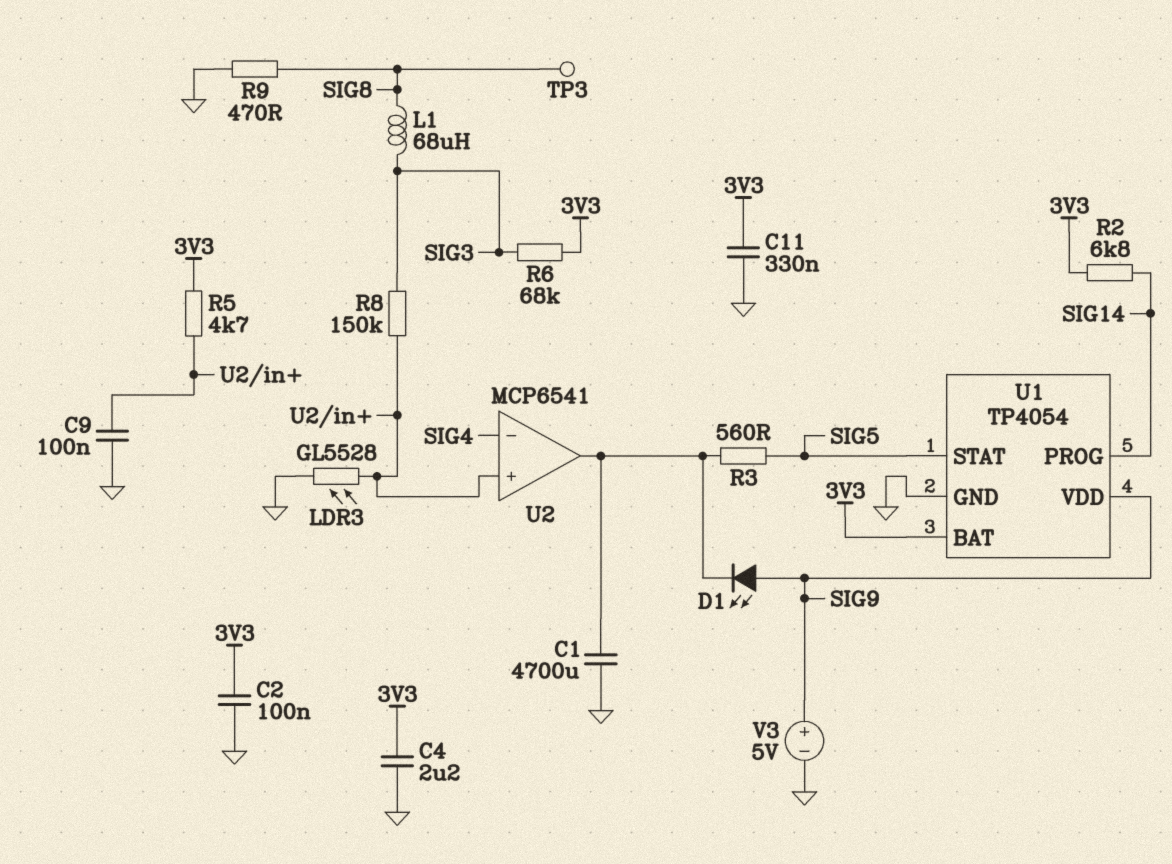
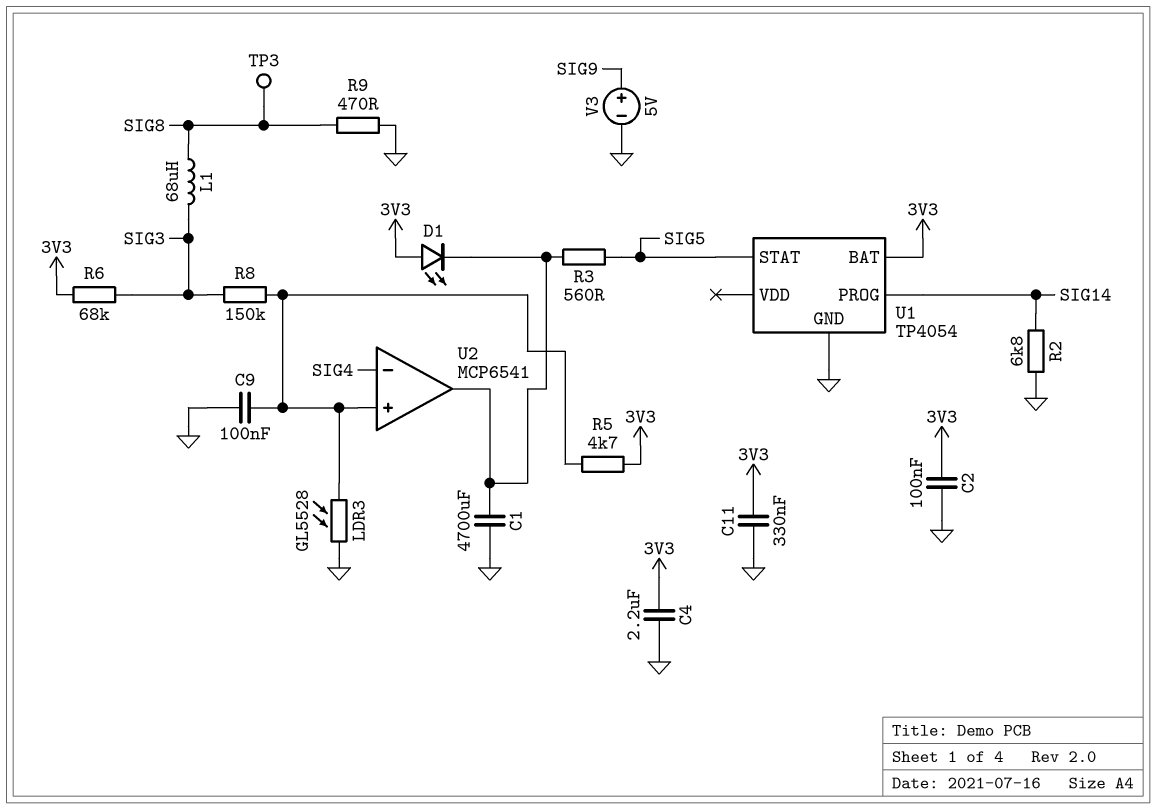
D1: LED (A SIG9, K U2/out) -> LED (A 3V3, K U2/out)
R2: 6.8k (3V3, SIG14) -> 6.8k (GND, SIG14)
U1 pin VDD: SIG9 -> none

